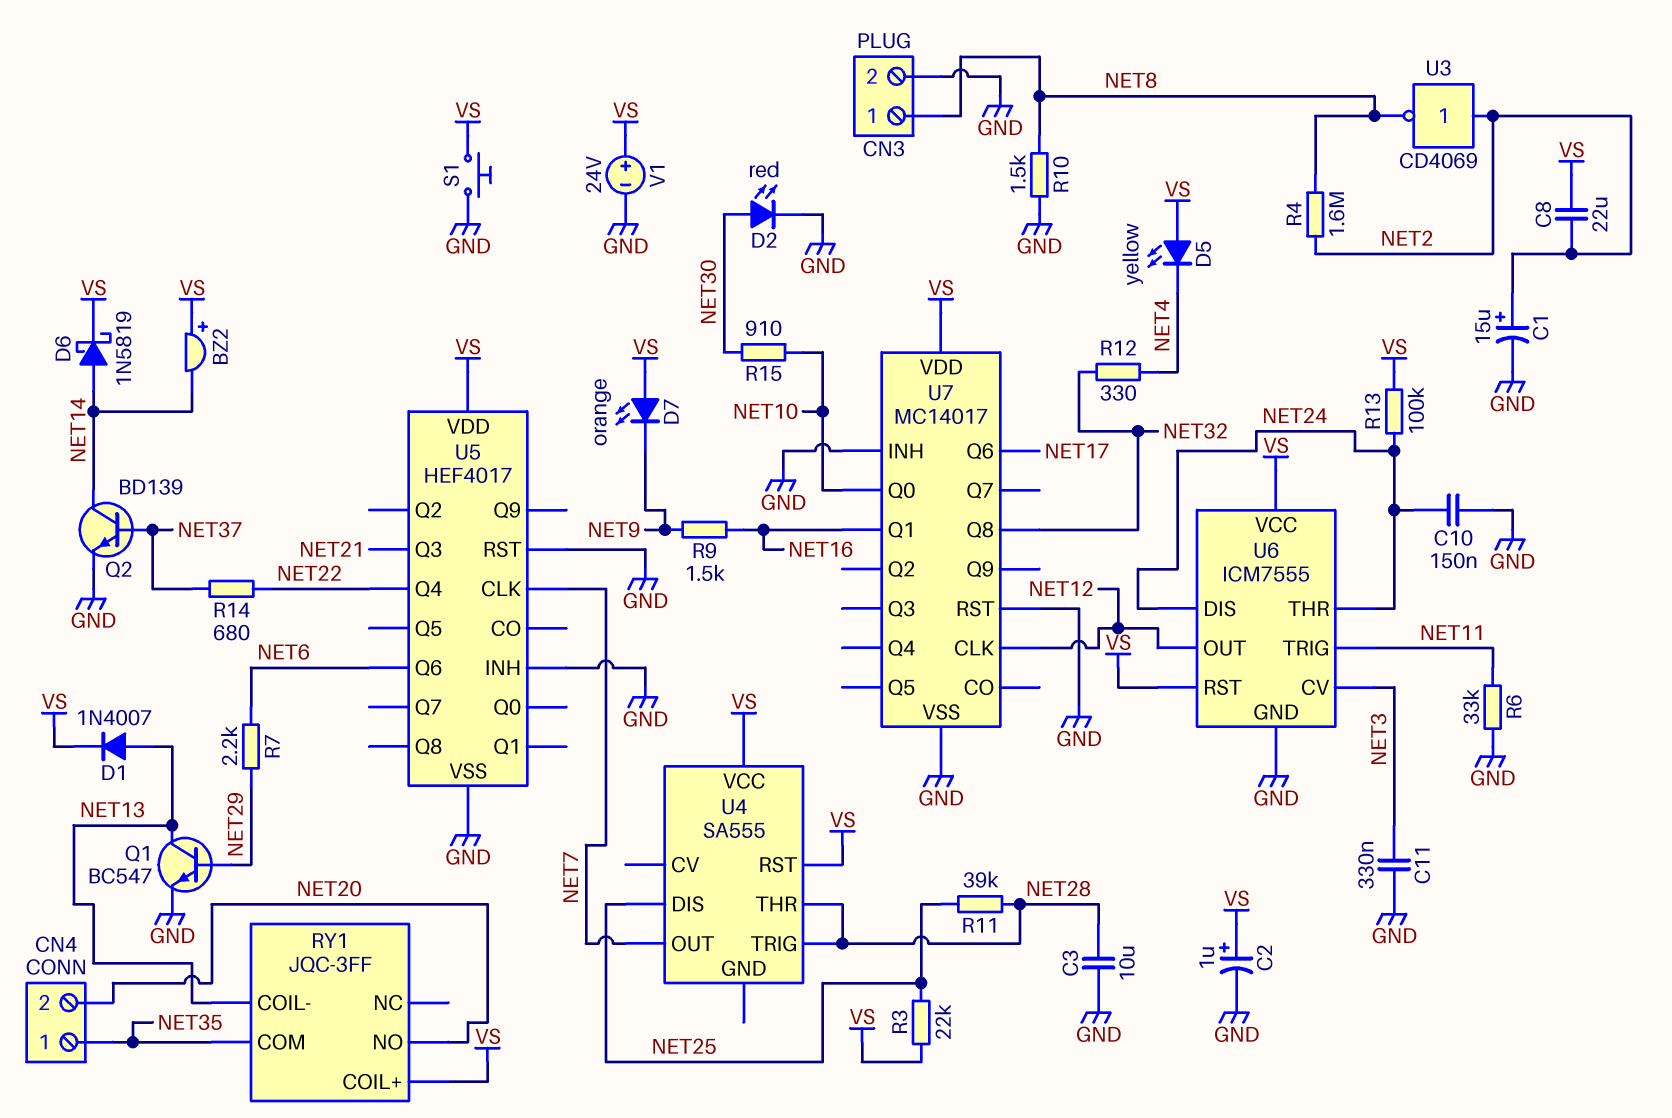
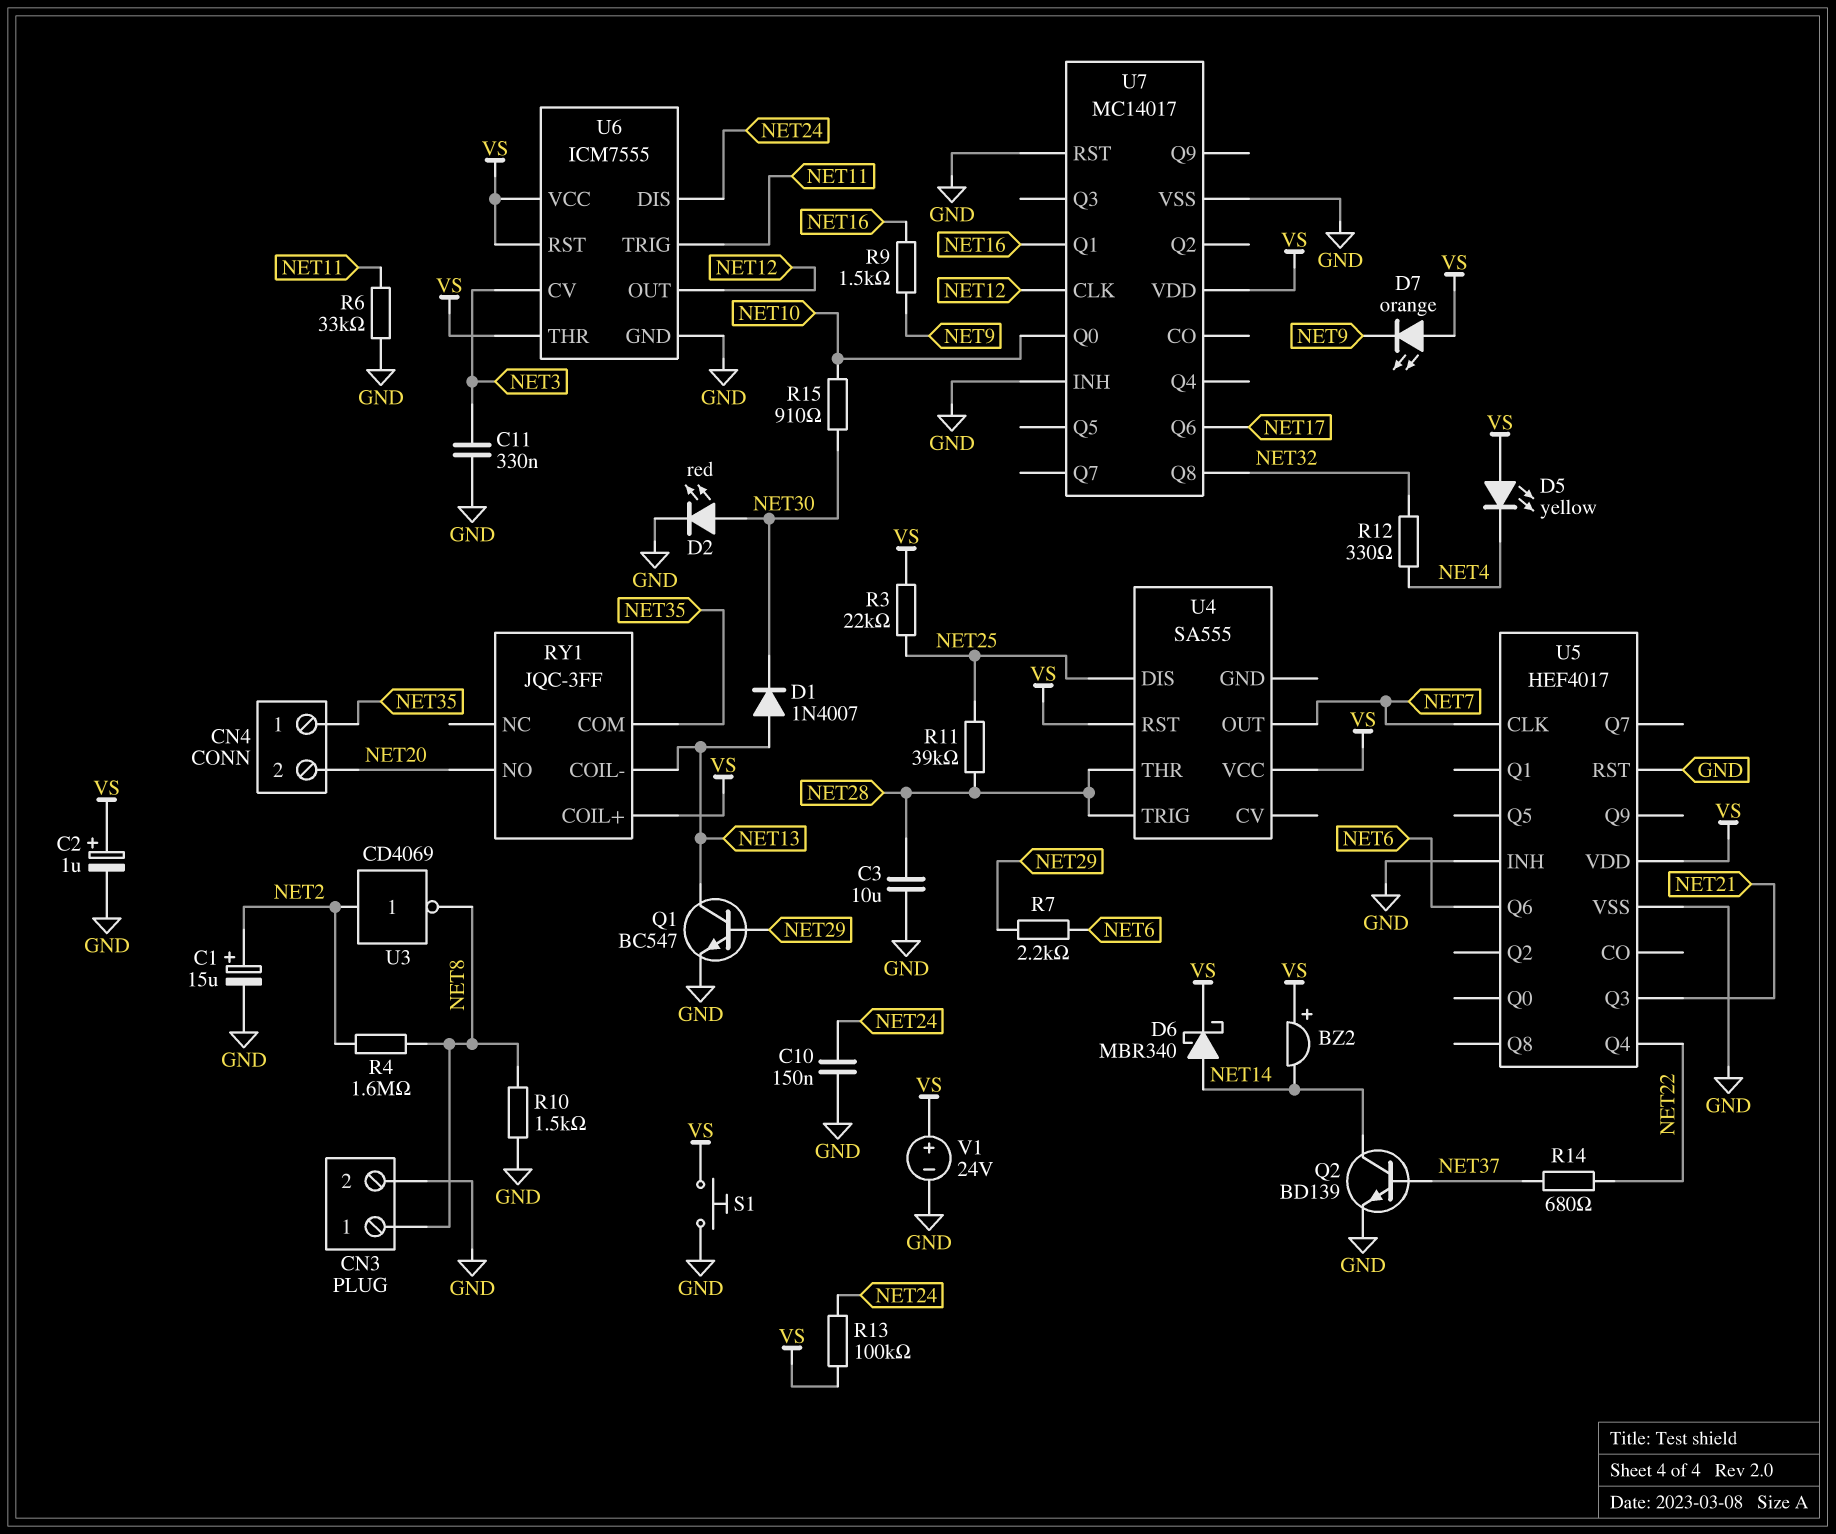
C8: 22uF (NET2, VS) -> none
D1: diode 1N4007 (A NET13, K VS) -> diode 1N4007 (A NET13, K NET30)
D6: schottky 1N5819 (A NET14, K VS) -> schottky MBR340 (A NET14, K VS)
U6 pin THR: NET24 -> VS

